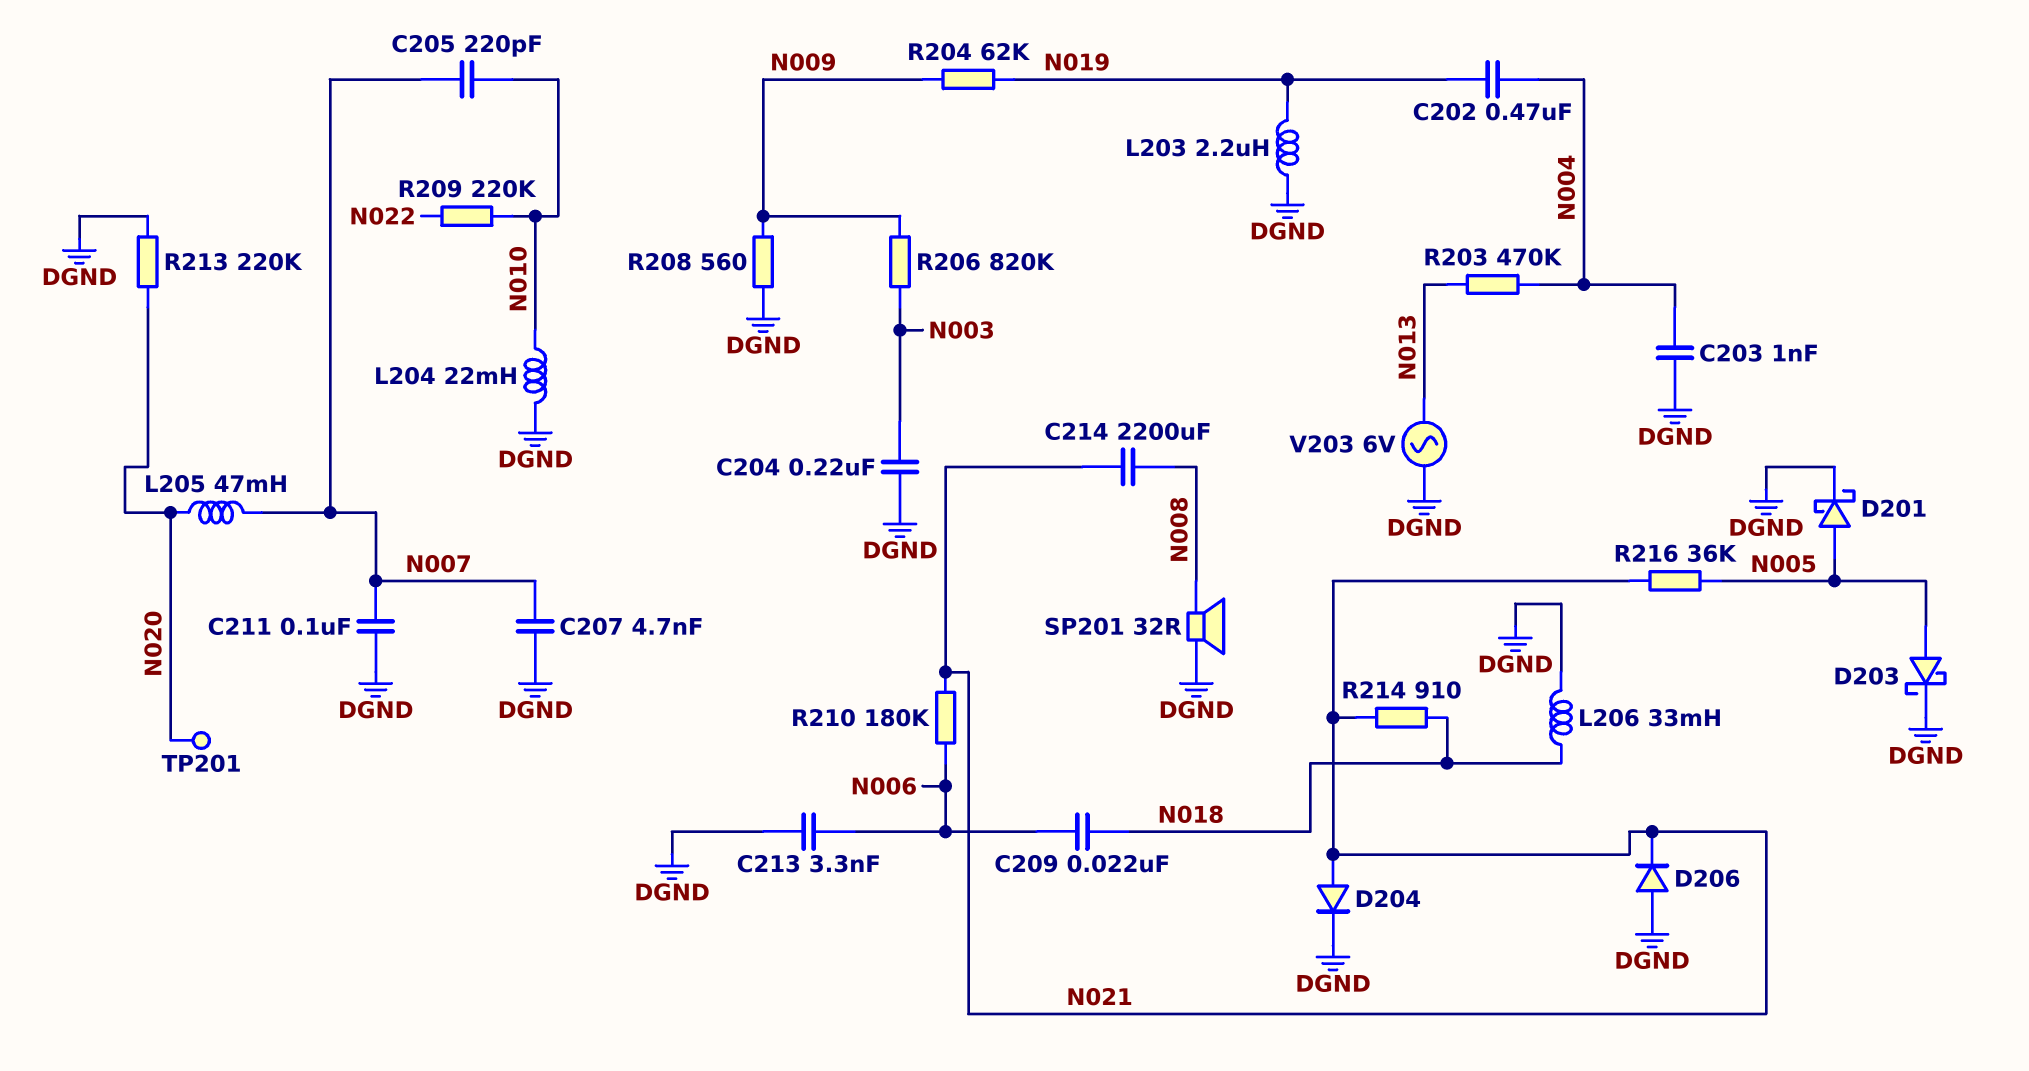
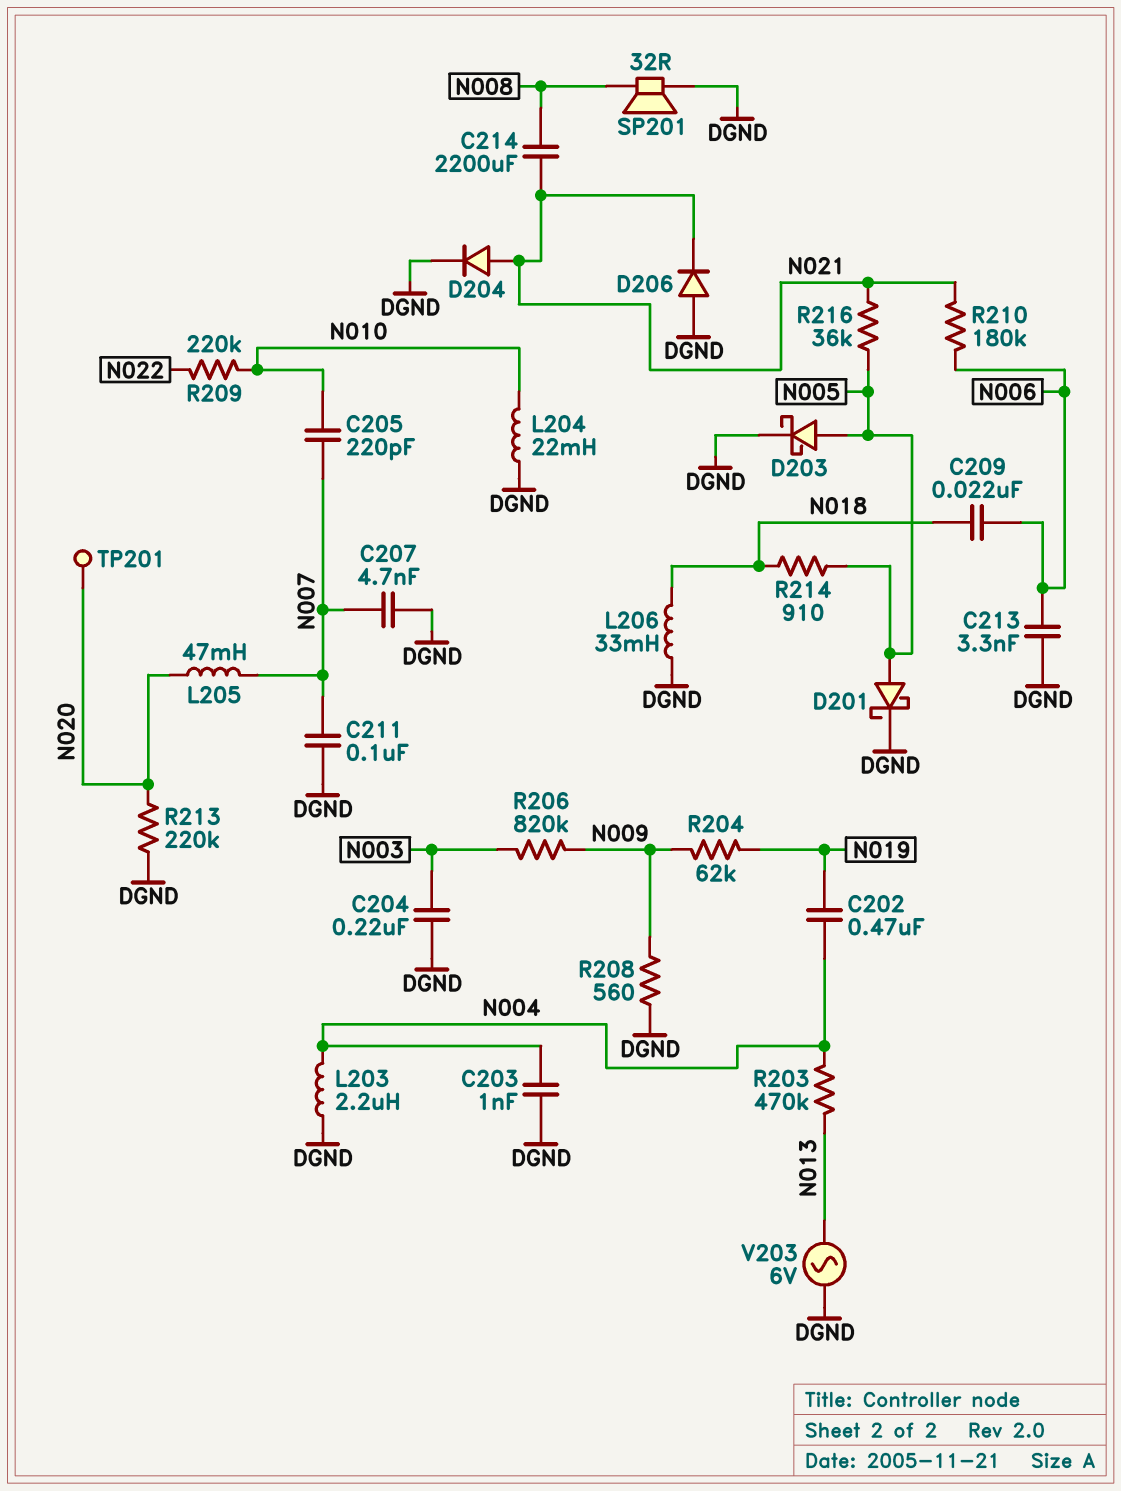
L203: 2.2uH (DGND, N019) -> 2.2uH (DGND, N004)
R214: 910 (N018, N021) -> 910 (N005, N018)

